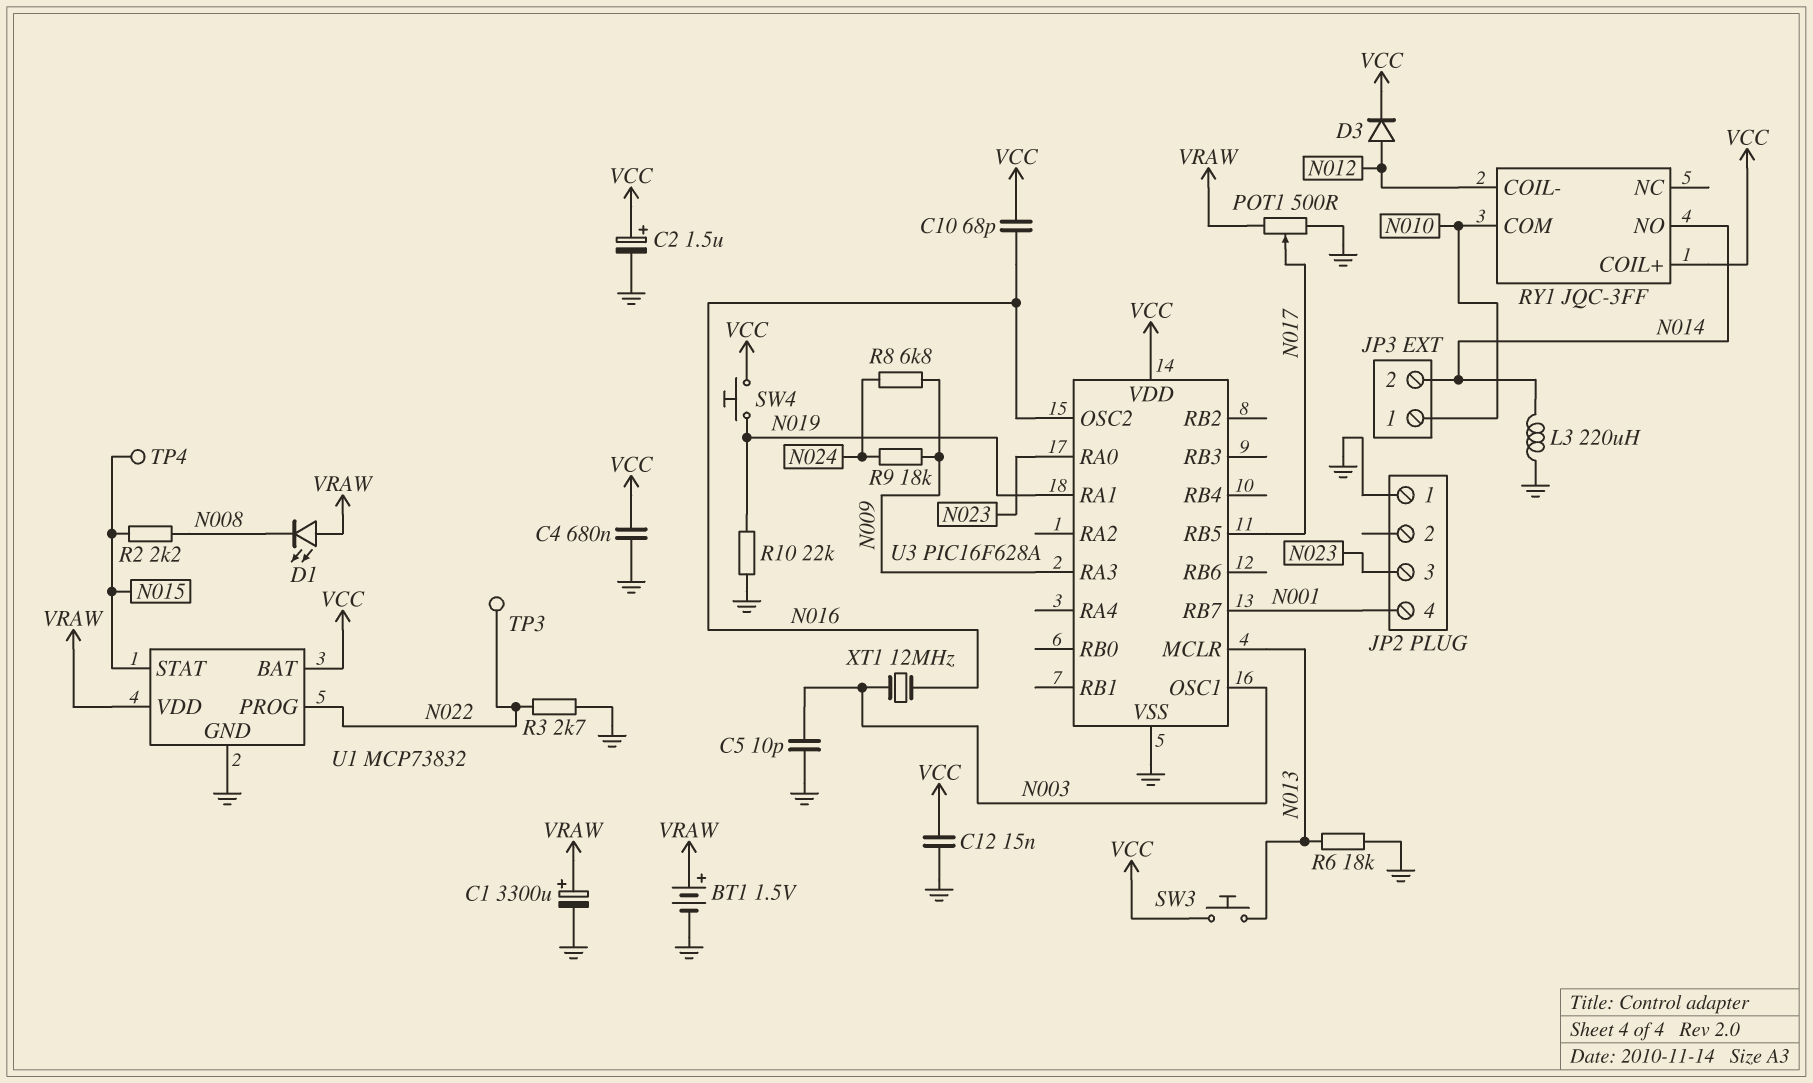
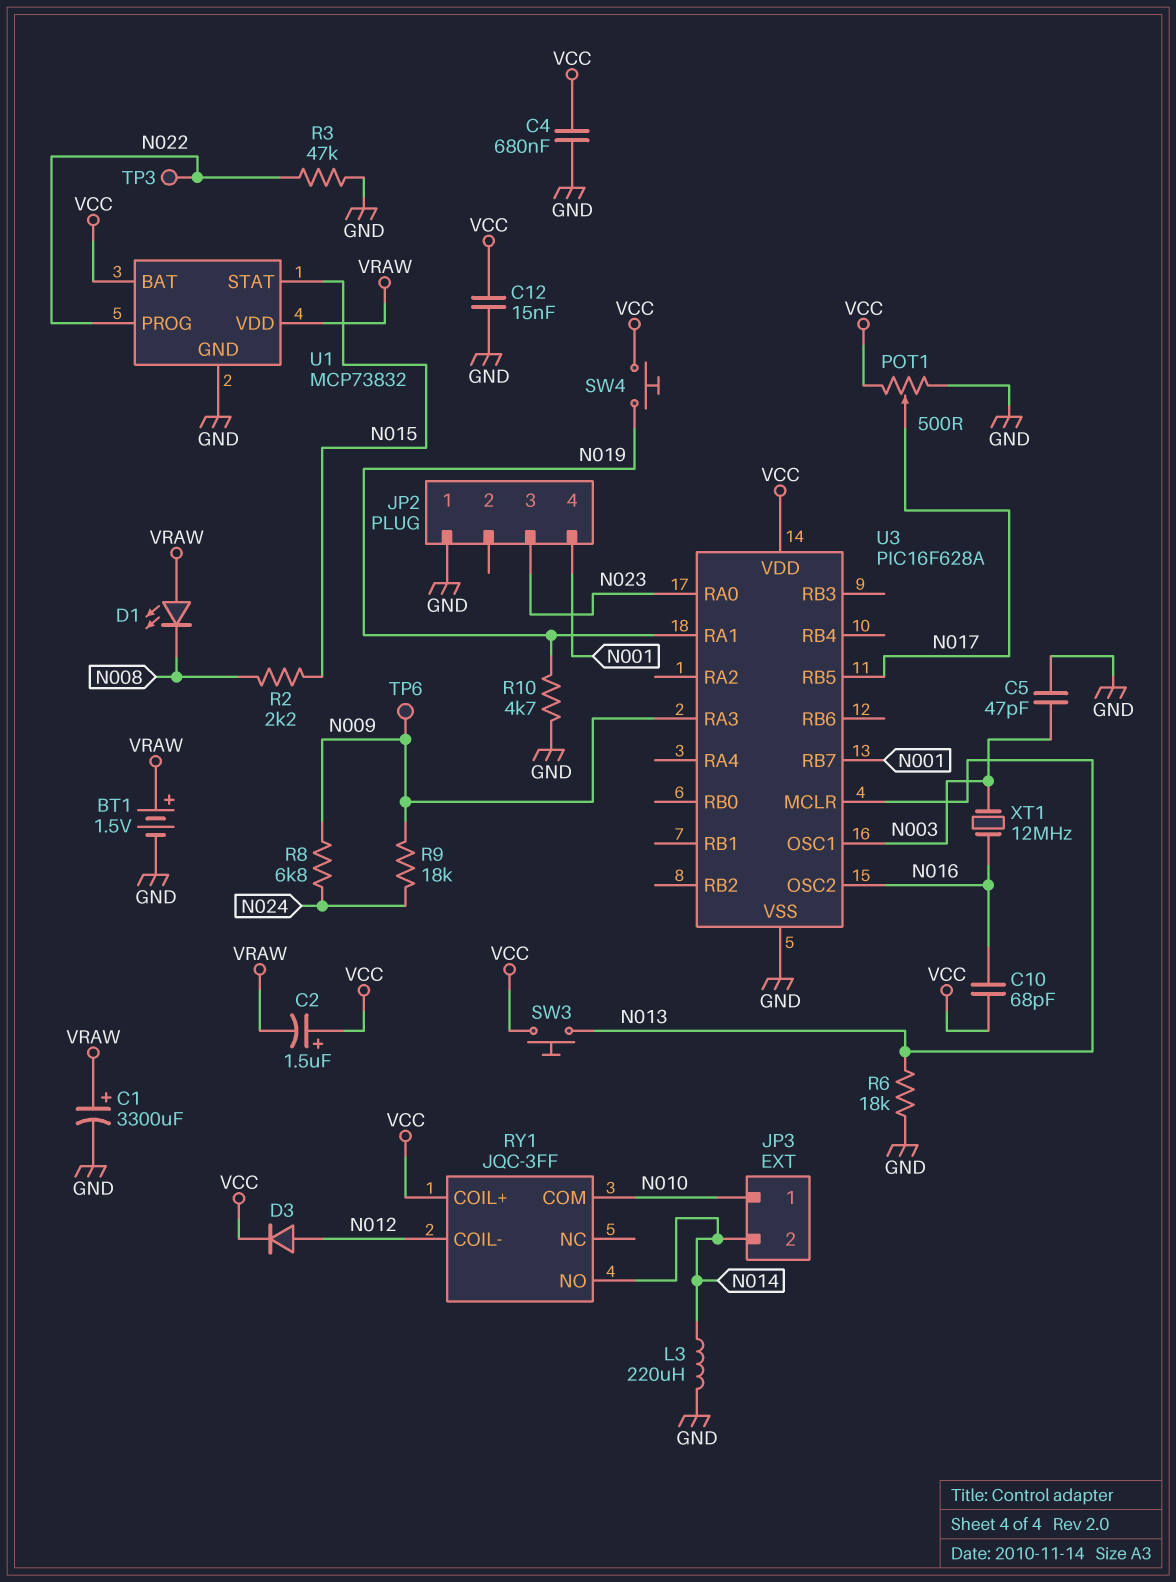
C2: 1.5uF (plus VCC, minus GND) -> 1.5uF (plus VCC, minus VRAW)
C5: 10pF (GND, N003) -> 47pF (GND, N003)
POT1: 500 (GND, VRAW, wiper N017) -> 500 (GND, VCC, wiper N017)
R3: 2.7k (GND, N022) -> 47k (GND, N022)
R10: 22k (GND, N019) -> 4.7k (GND, N019)
TP4: test point (N015) -> none
TP6: none -> test point (N009)

